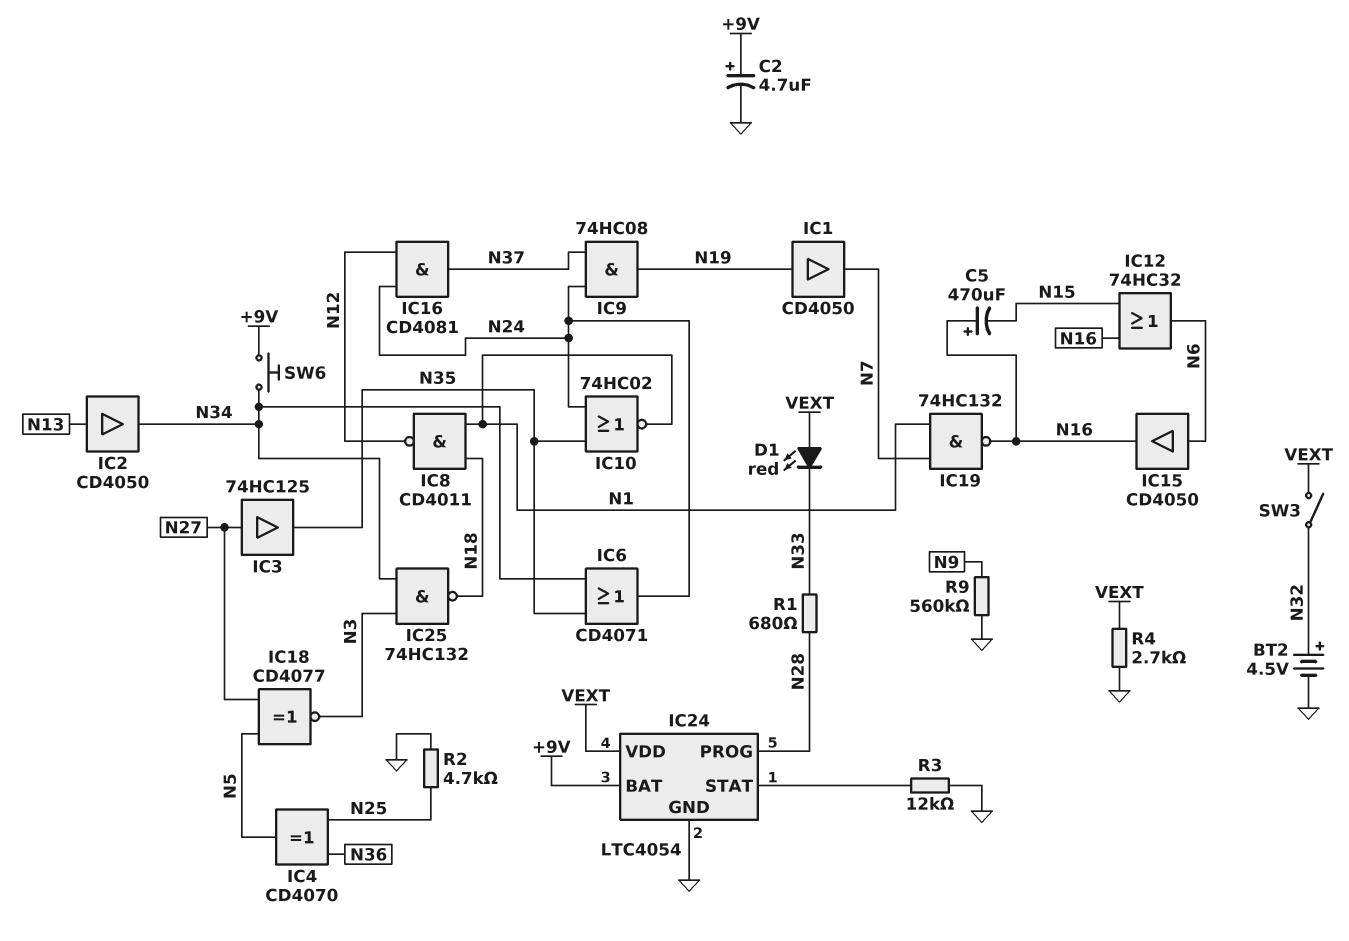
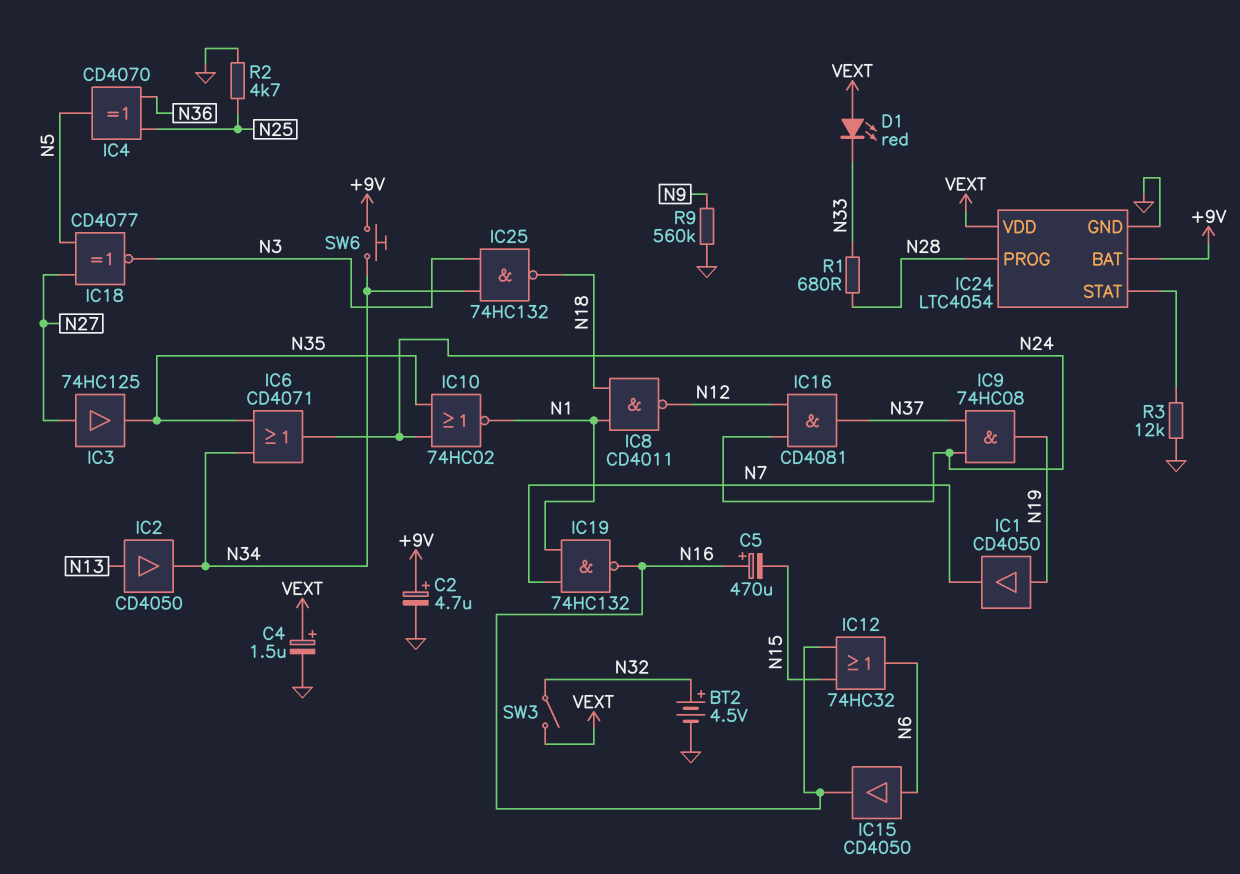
C4: none -> 1.5uF (plus VEXT, minus GND)
R4: 2.7k (GND, VEXT) -> none

